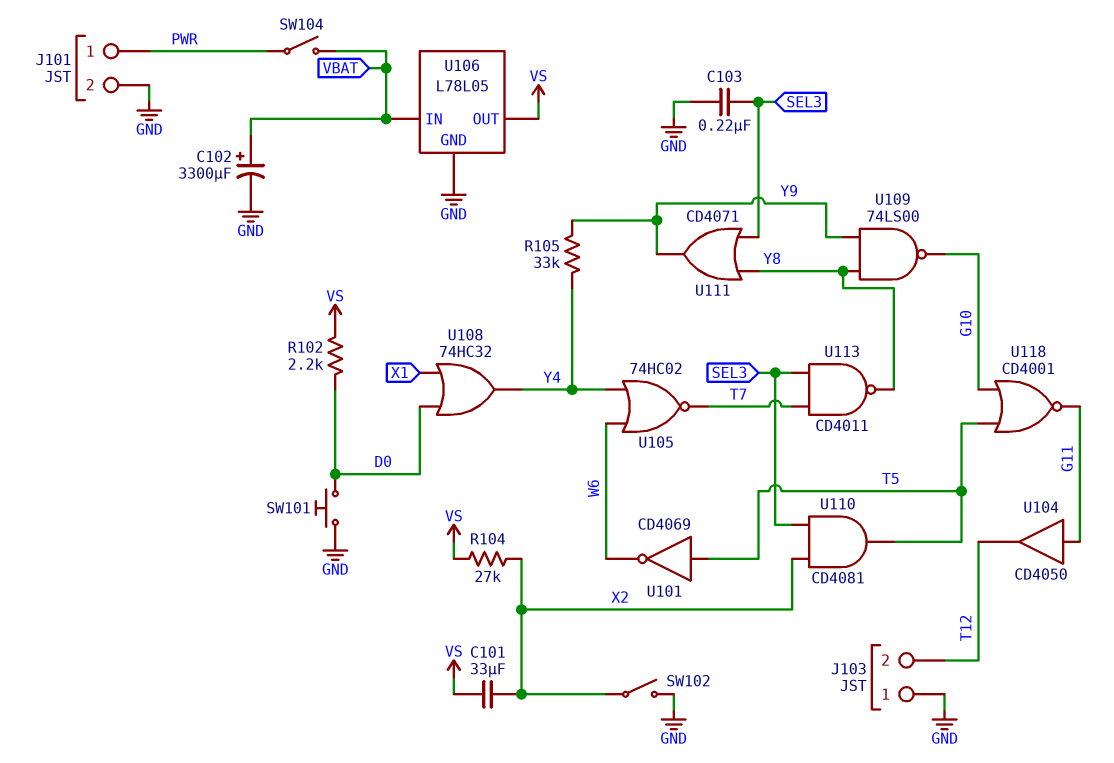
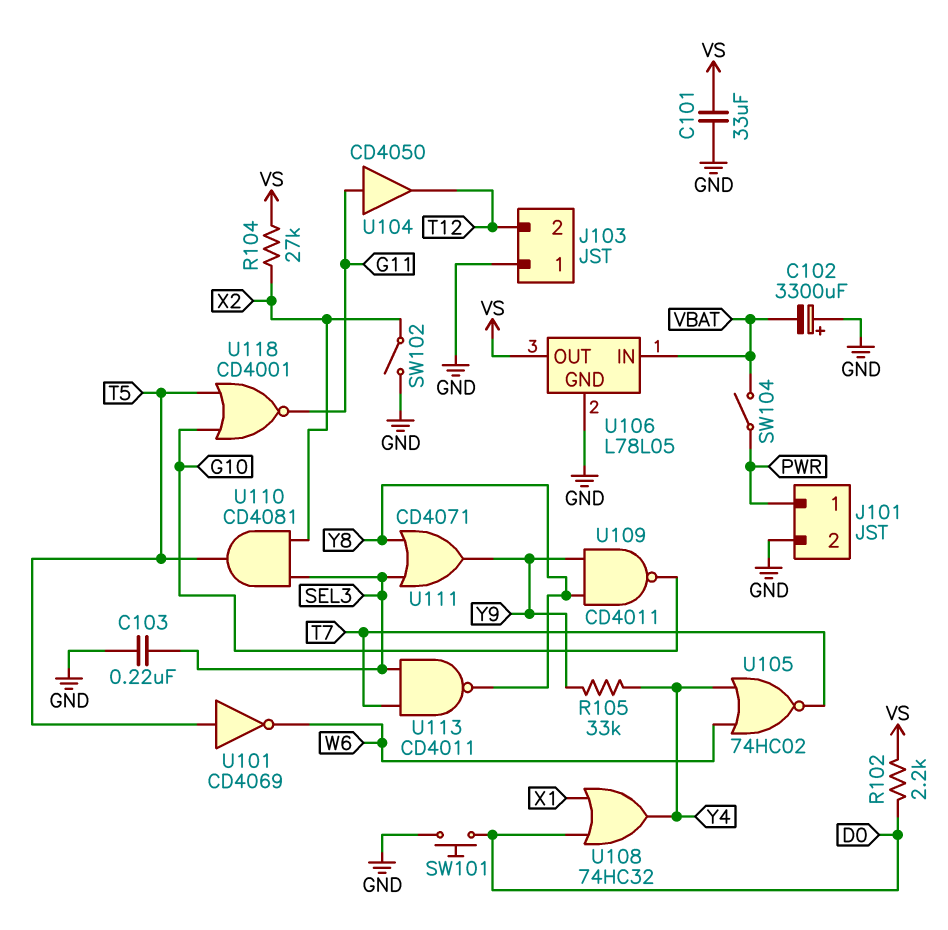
C101: 33uF (VS, X2) -> 33uF (GND, VS)
C102: 3300uF (plus VBAT, minus GND) -> 3300uF (plus GND, minus VBAT)
U109: NAND 74LS00 (in Y8, in Y9, out G10) -> NAND CD4011 (in Y8, in Y9, out G10)

